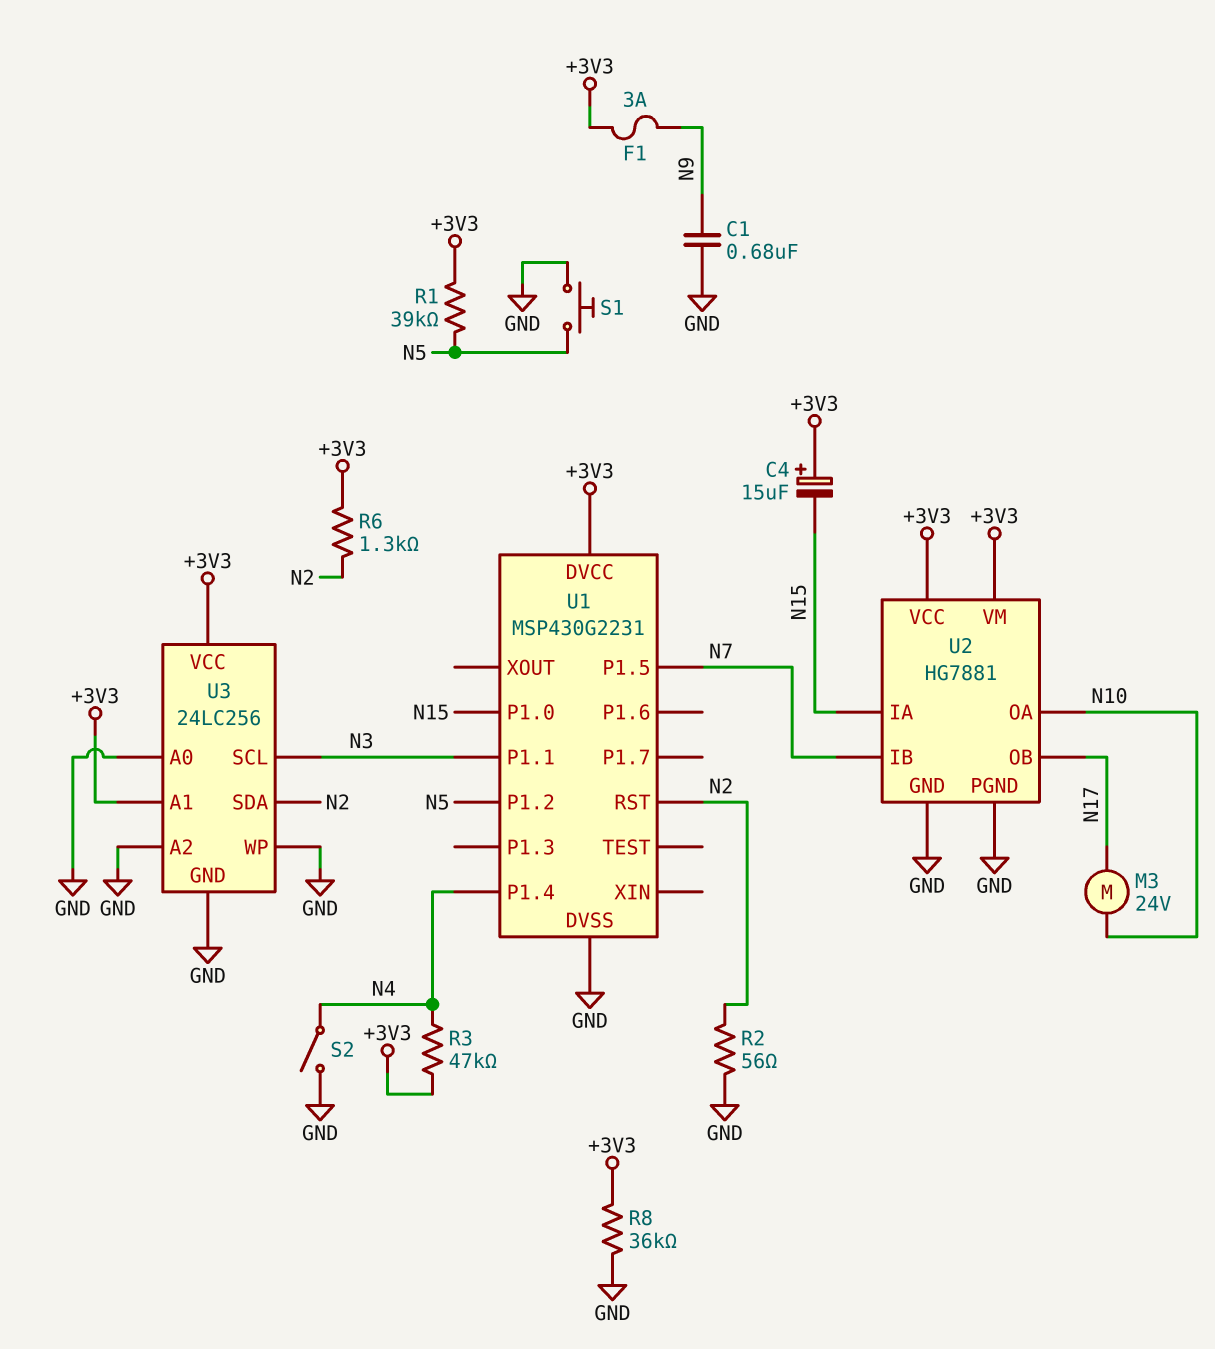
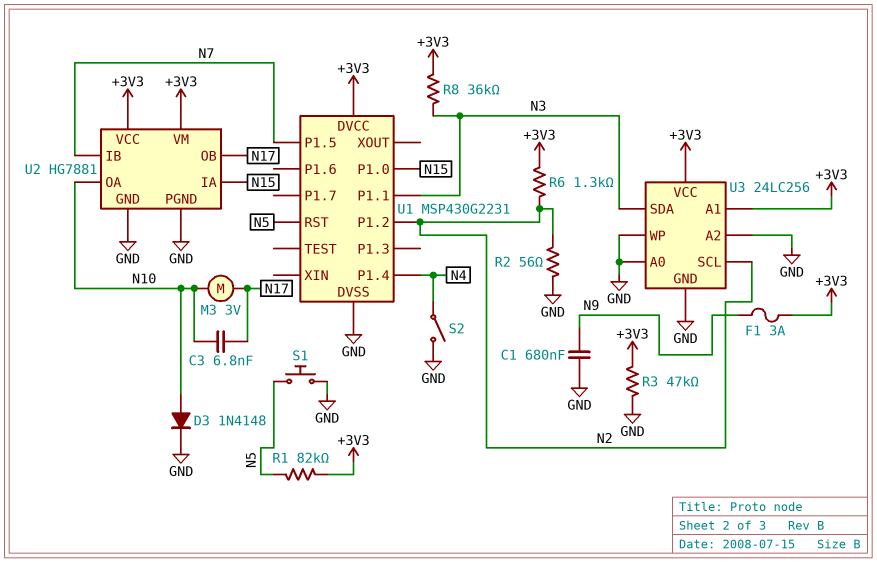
C3: none -> 6.8nF (N10, N17)
C4: 15uF (plus +3V3, minus N15) -> none
D3: none -> diode 1N4148 (A N10, K GND)
M3: motor 24V (N10, N17) -> motor 3V (N10, N17)
R1: 39k (+3V3, N5) -> 82k (+3V3, N5)
R3: 47k (+3V3, N4) -> 47k (+3V3, GND)
R8: 36k (+3V3, GND) -> 36k (+3V3, N3)
U1 pin P1.2: N5 -> N2
U1 pin RST: N2 -> N5
U3 pin SCL: N3 -> N2
U3 pin SDA: N2 -> N3

